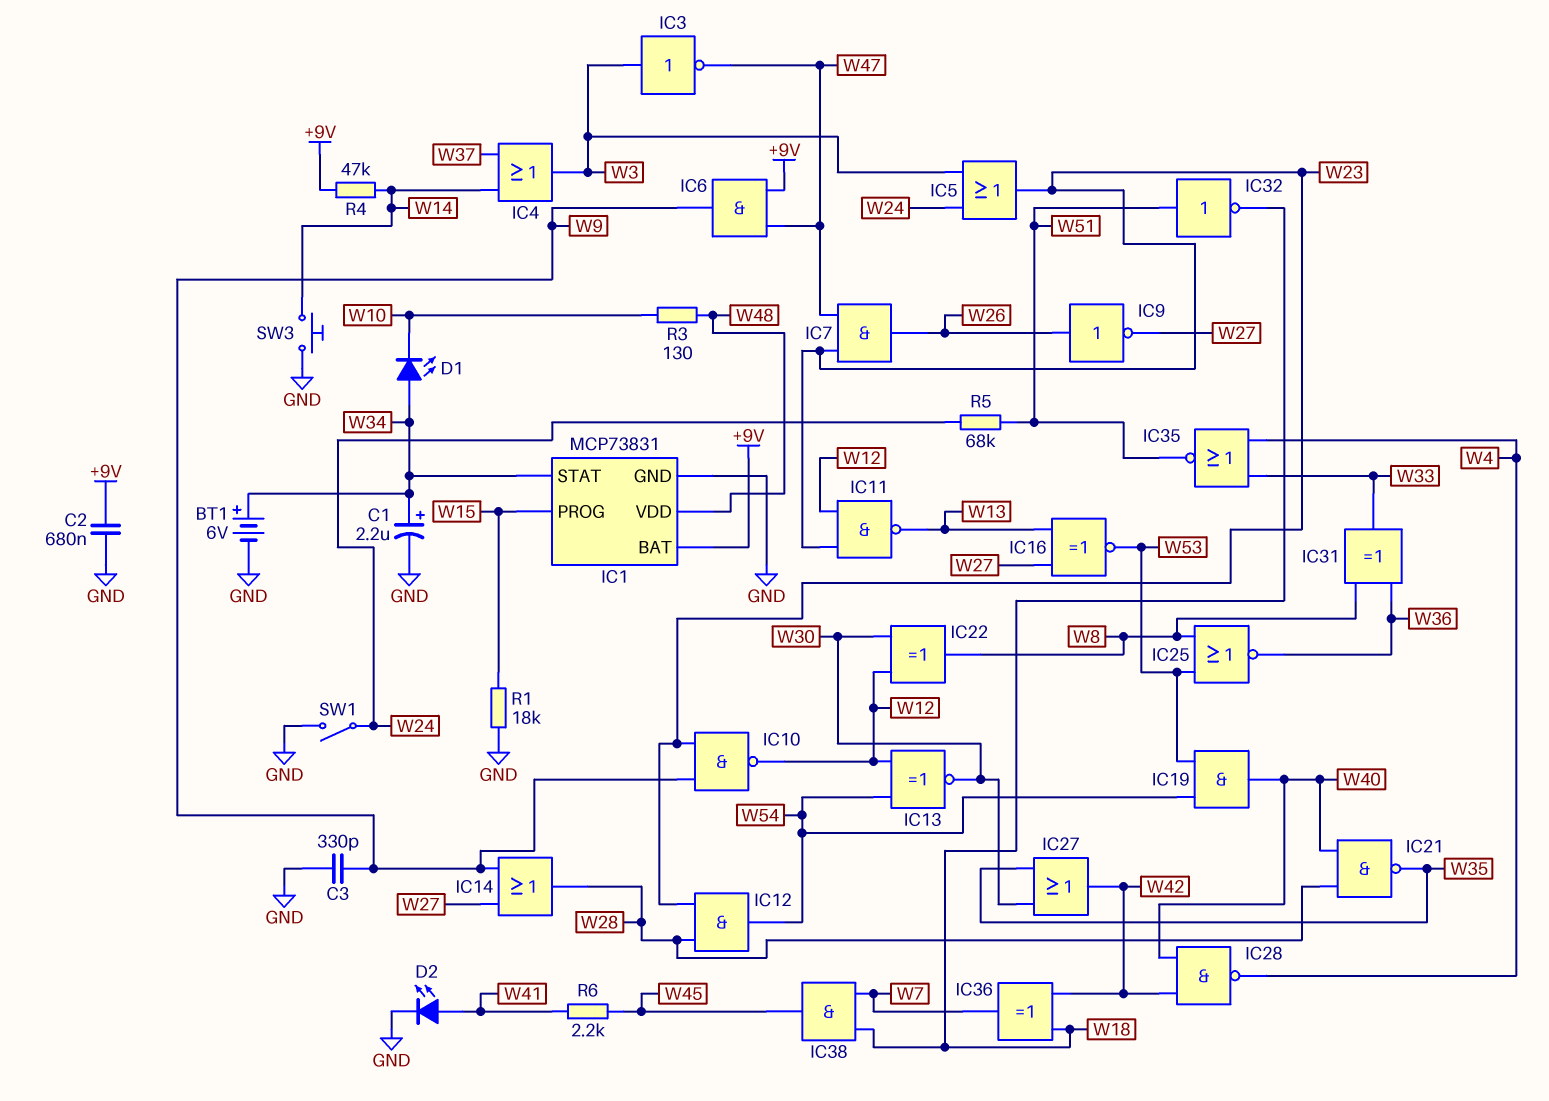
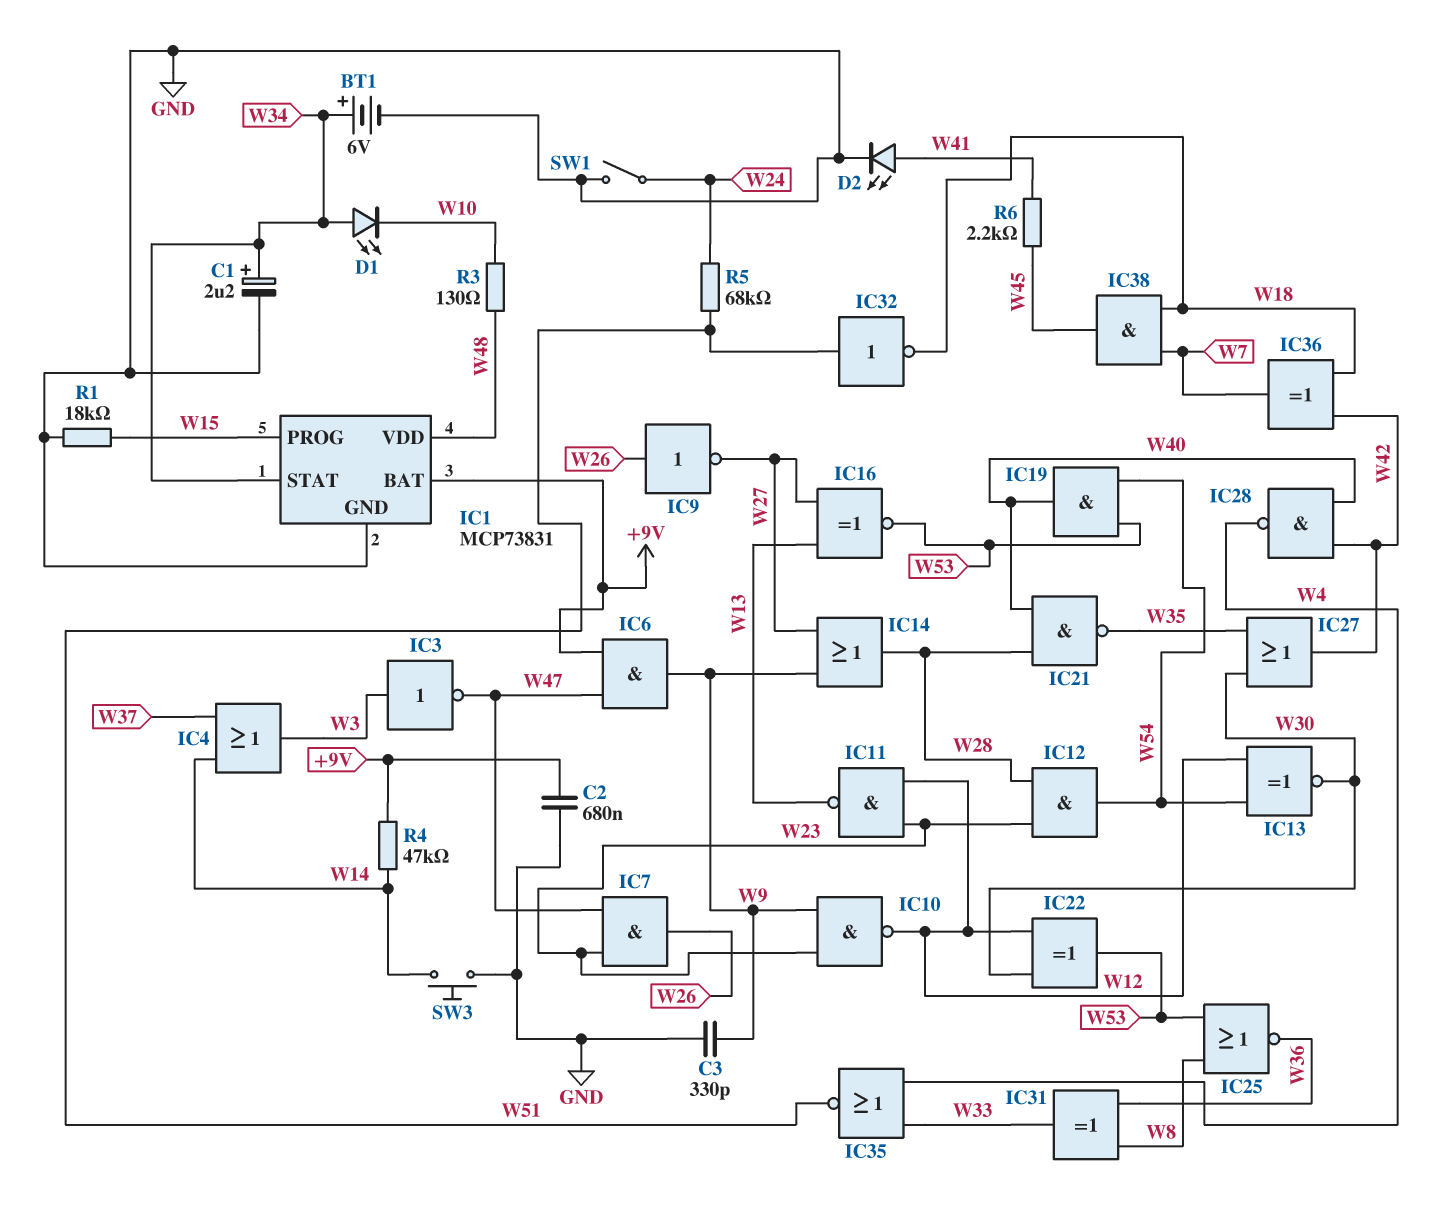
IC5: OR (in W3, in W24, out W23) -> none
IC22: XOR (in W12, in W30, out W8) -> XOR (in W12, in W30, out W53)

